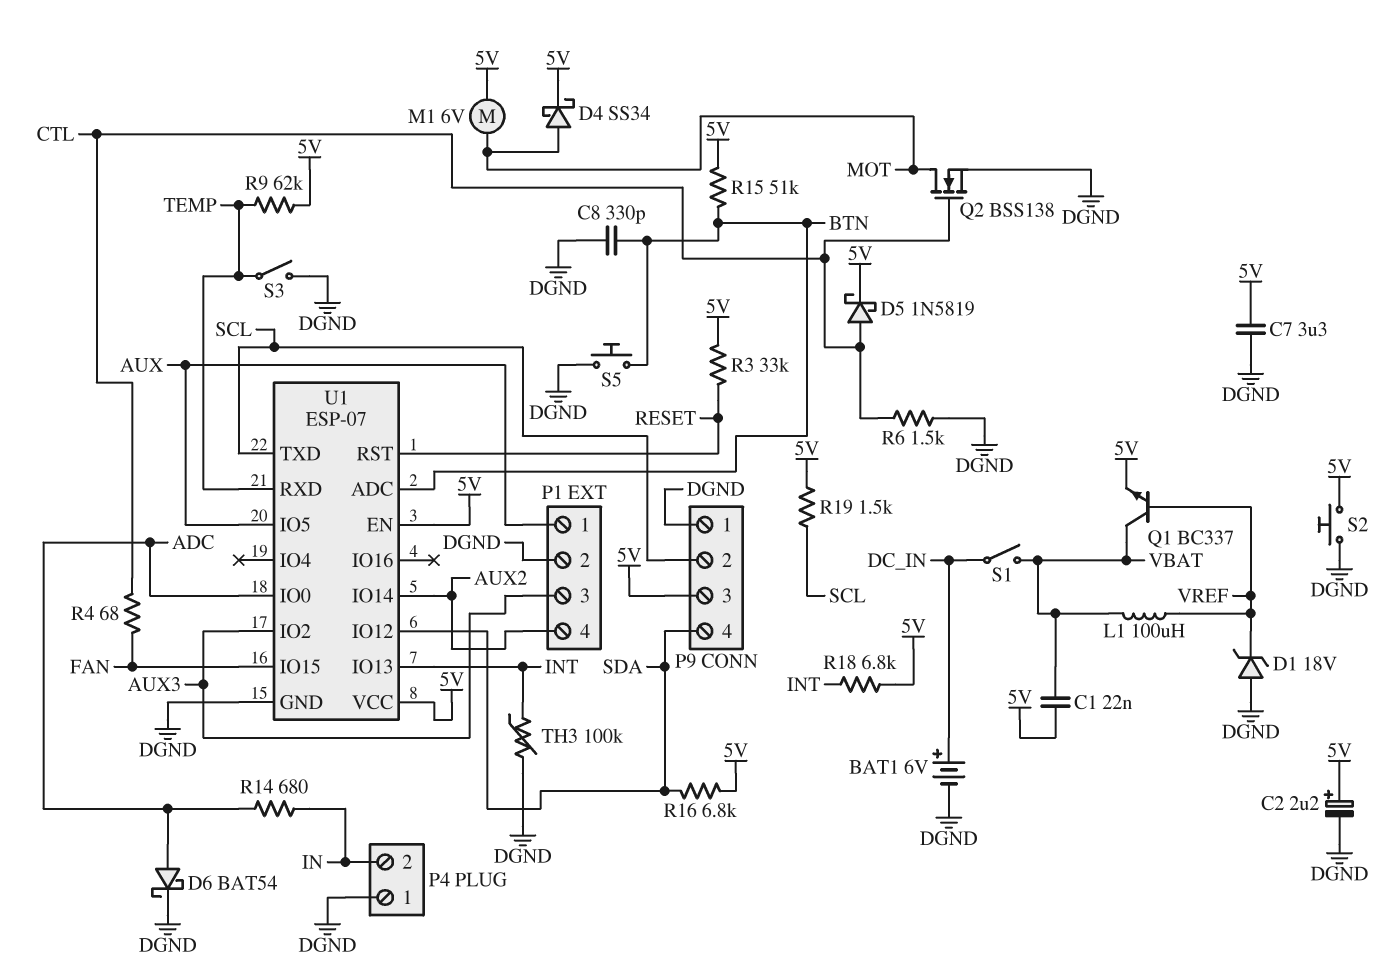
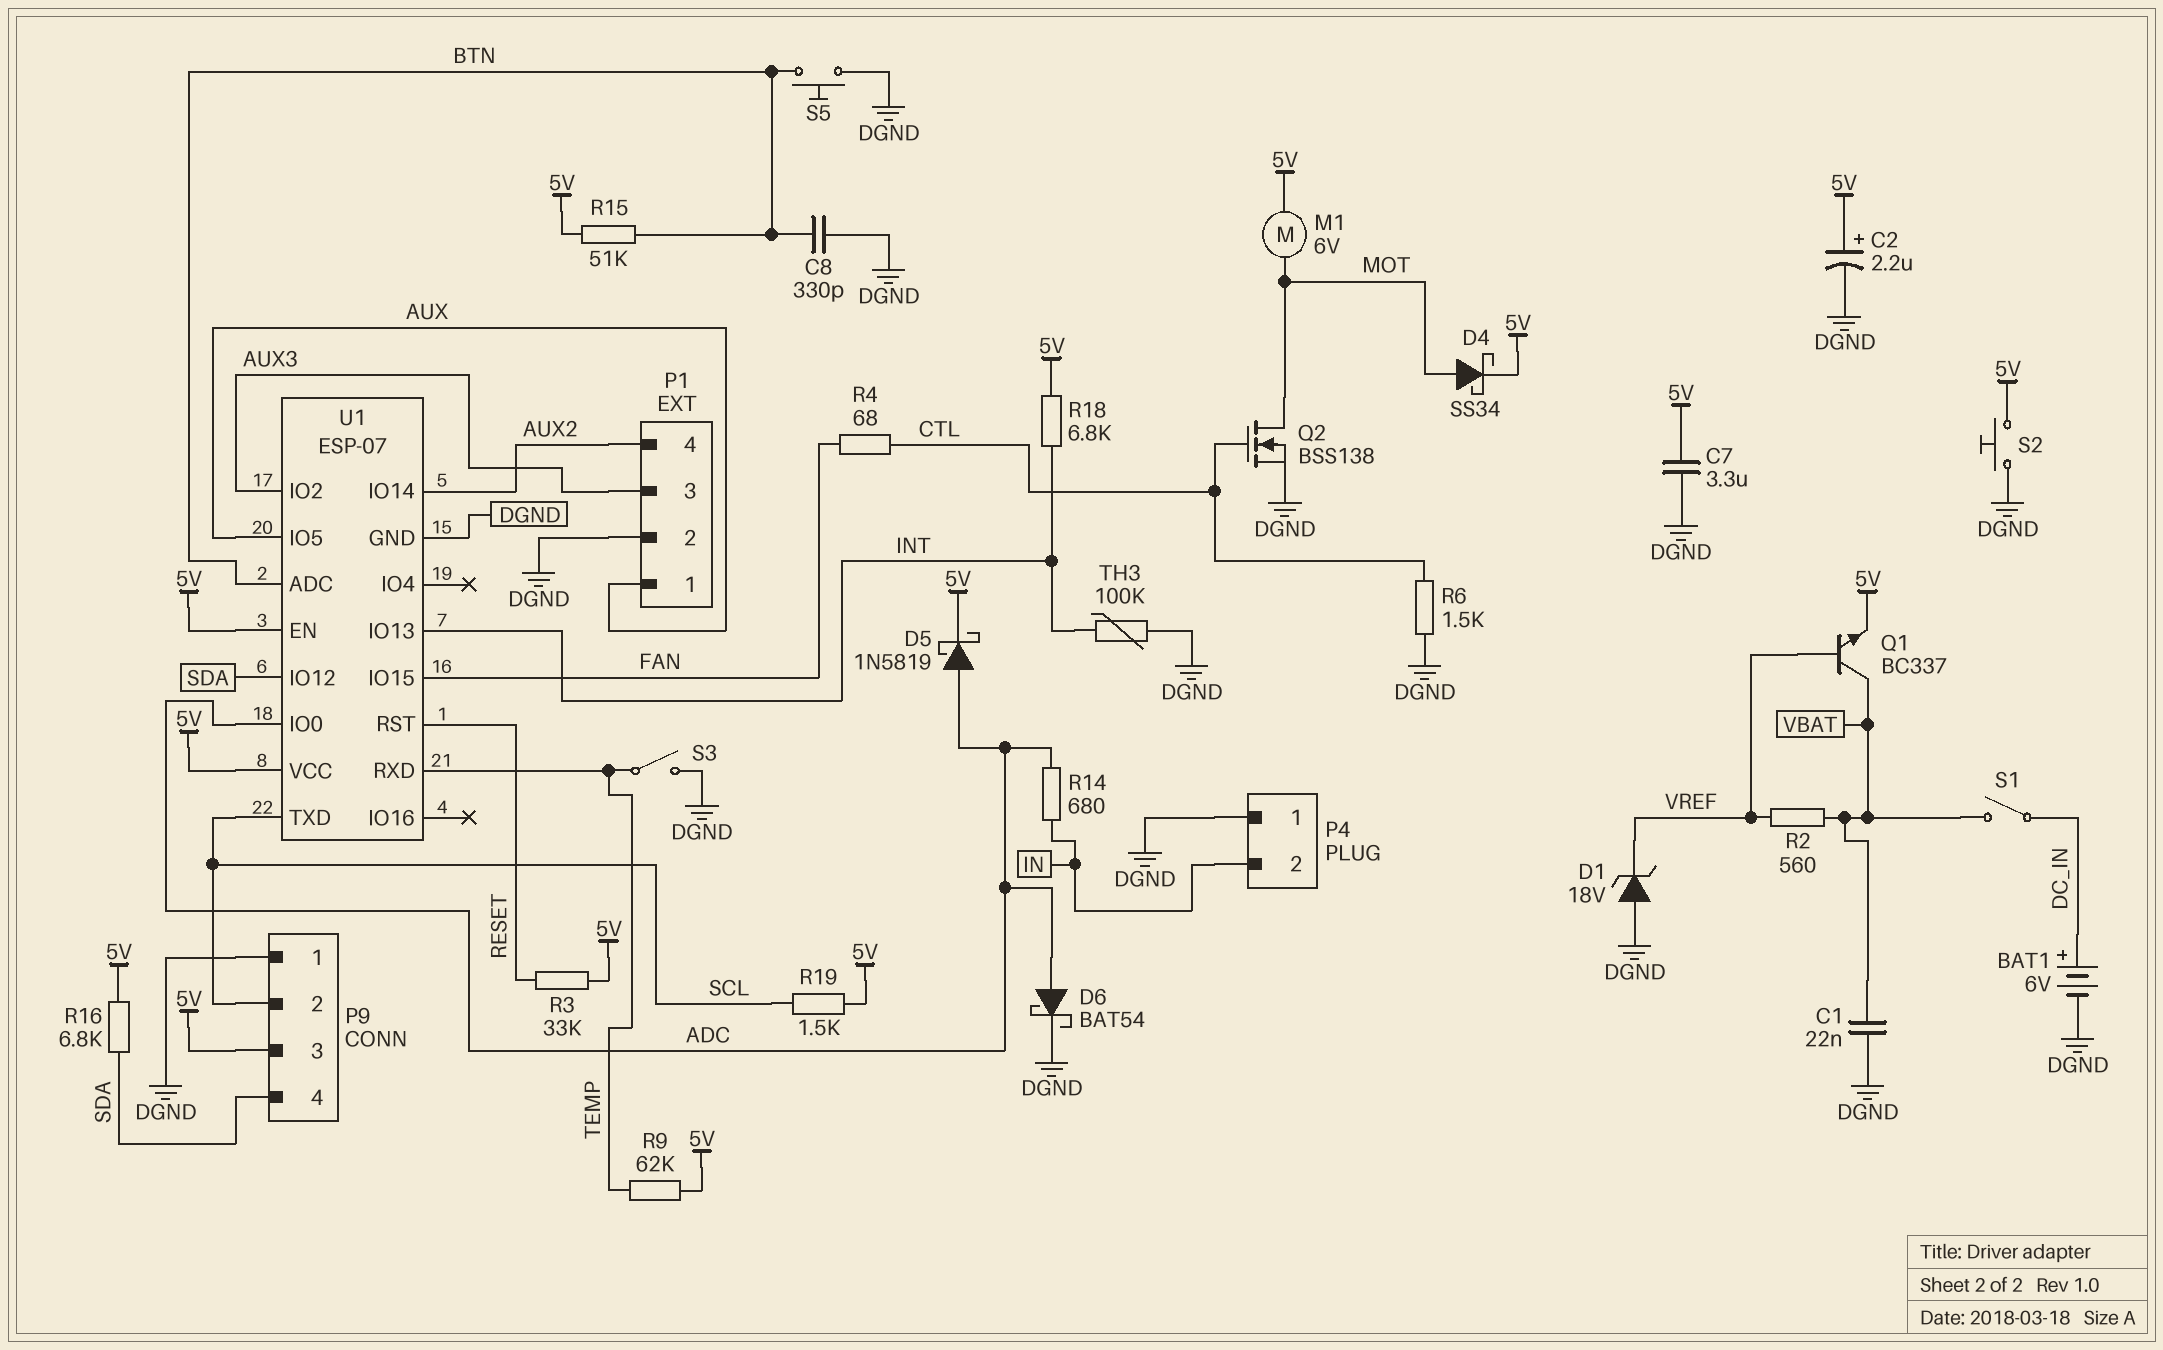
C1: 22nF (5V, VBAT) -> 22nF (DGND, VBAT)
D5: schottky 1N5819 (A CTL, K 5V) -> schottky 1N5819 (A ADC, K 5V)
L1: 100uH (VBAT, VREF) -> none
R2: none -> 560 (VBAT, VREF)

